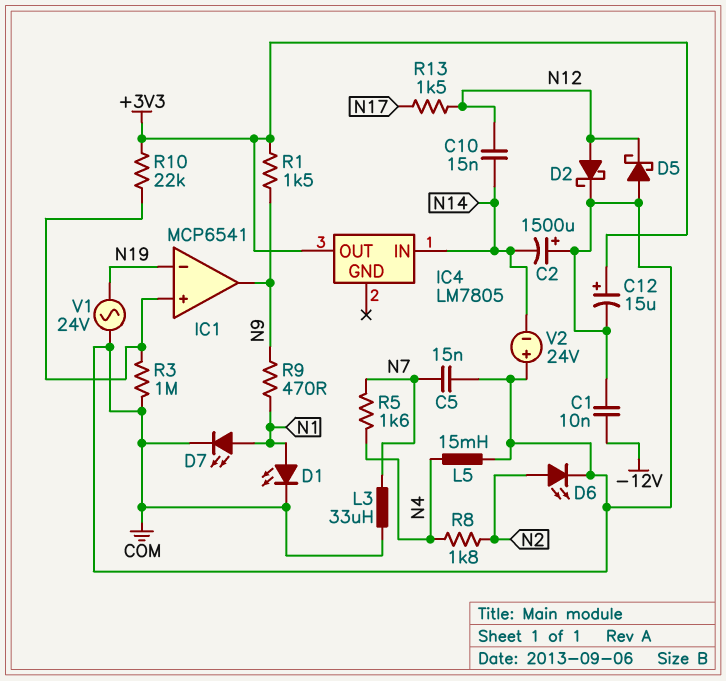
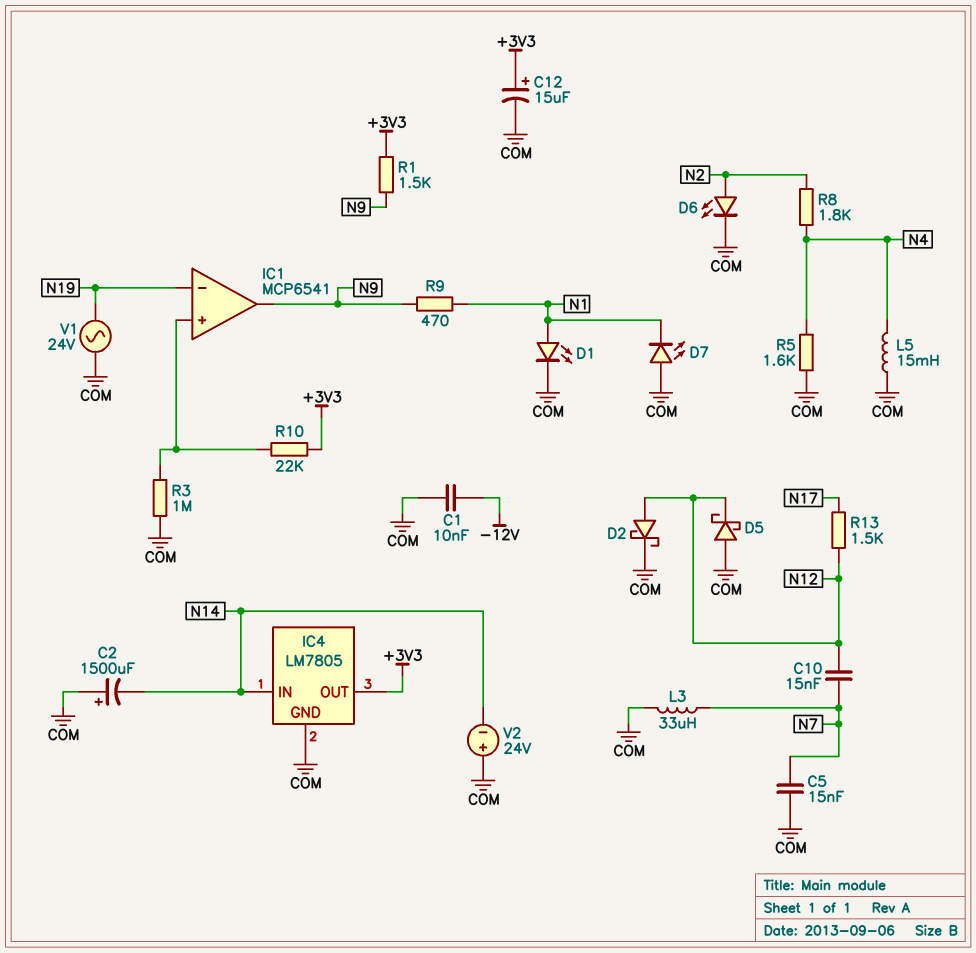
C10: 15nF (N12, N14) -> 15nF (N7, N12)
D7: LED (A N1, K COM) -> LED (A COM, K N1)
IC4 pin GND: none -> COM
R5: 1.6k (N4, N7) -> 1.6k (COM, N4)

